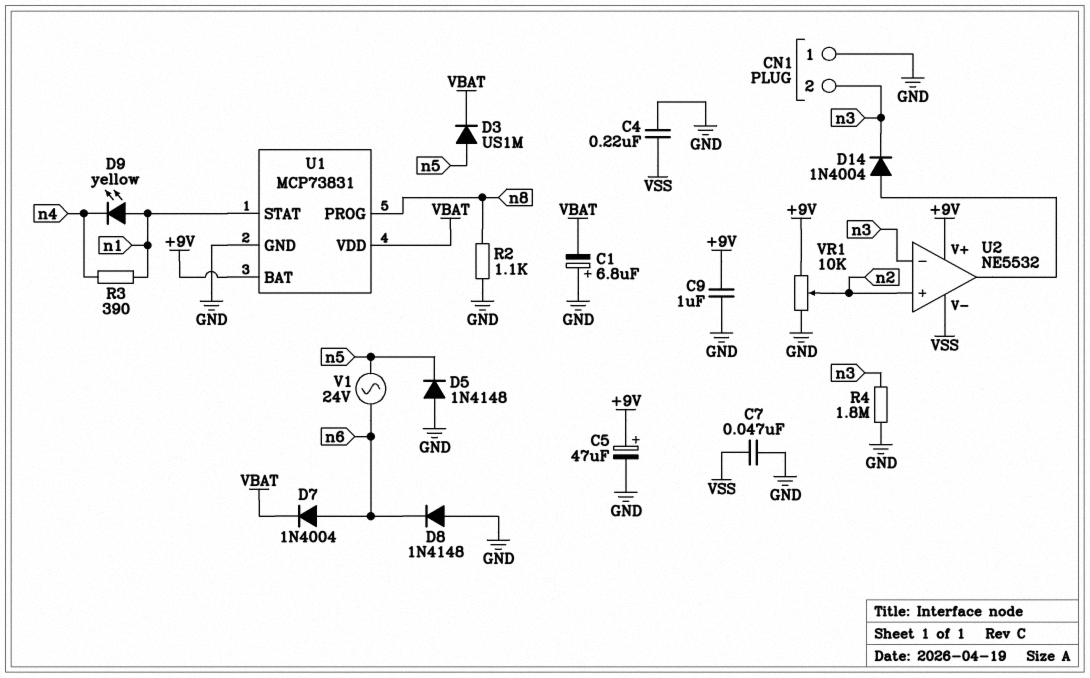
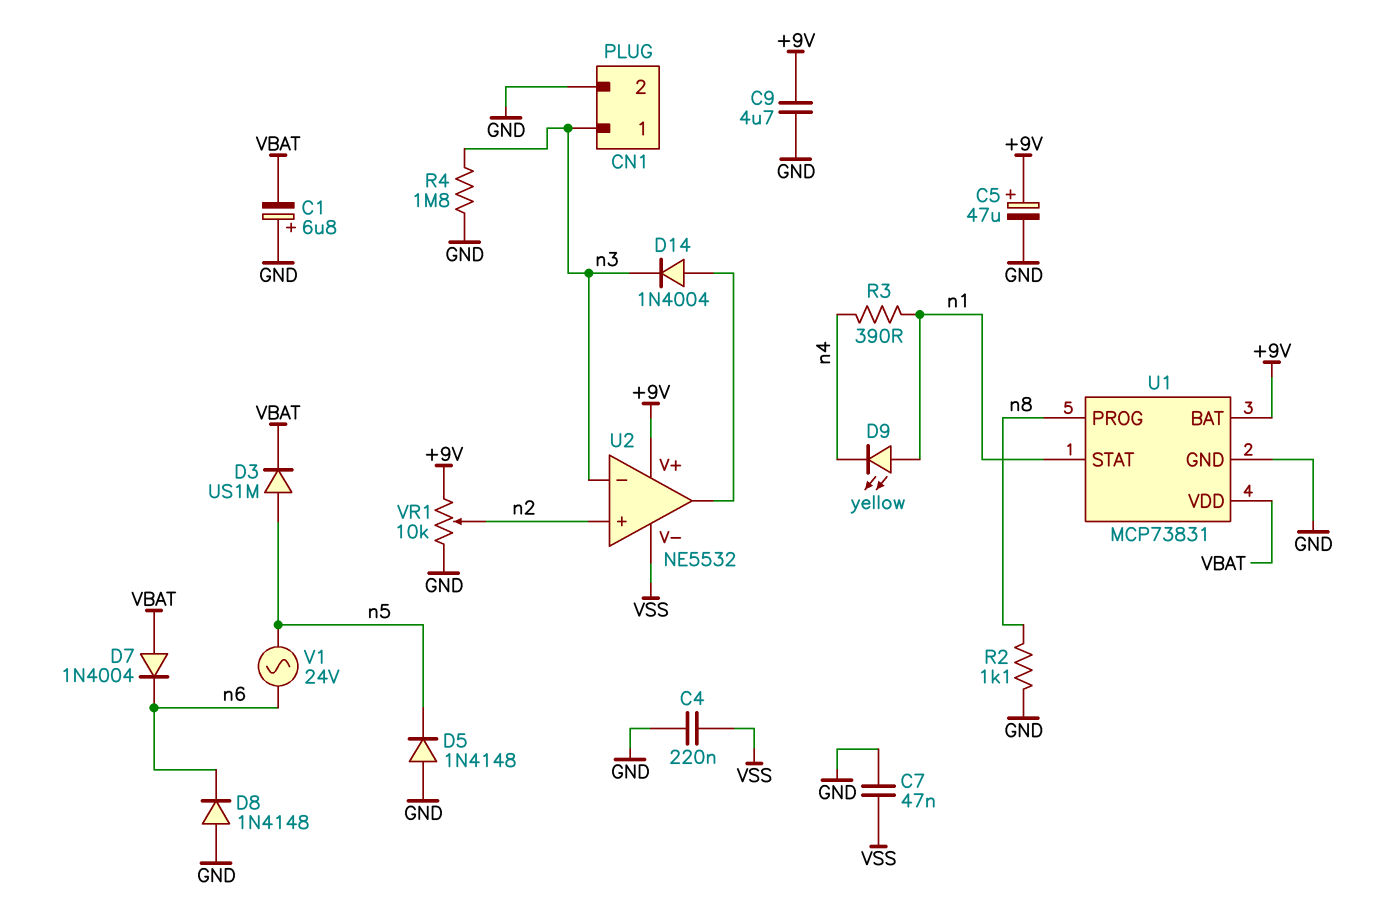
C9: 1uF (+9V, GND) -> 4.7uF (+9V, GND)
CN1 pin 1: GND -> n3
CN1 pin 2: n3 -> GND
D7: diode 1N4004 (A n6, K VBAT) -> diode 1N4004 (A VBAT, K n6)

